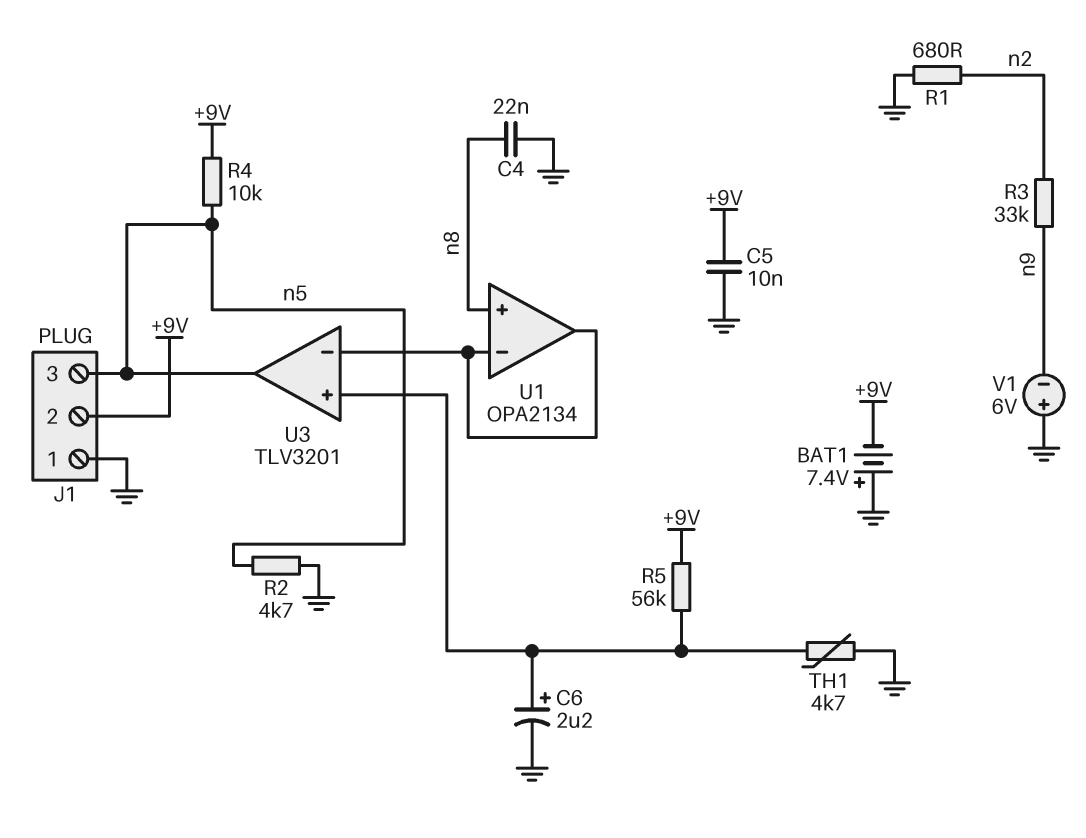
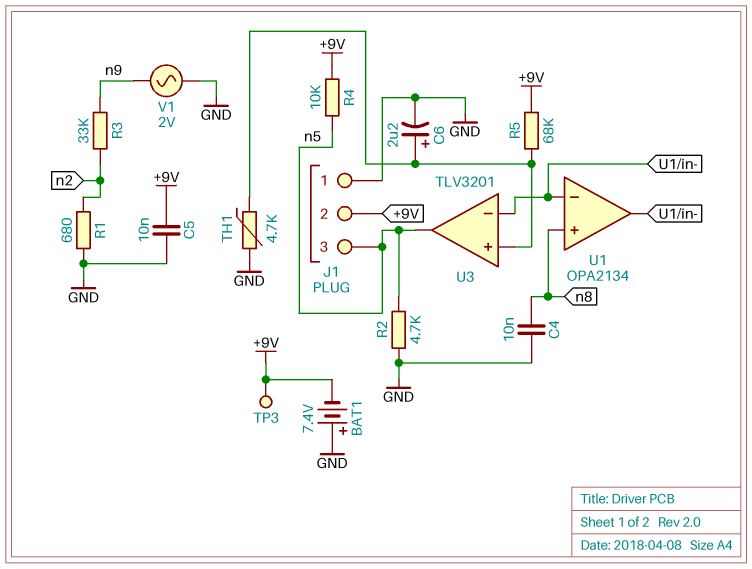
C4: 22nF (GND, n8) -> 10nF (GND, n8)
R5: 56k (+9V, U3/in+) -> 68k (+9V, U3/in+)
TP3: none -> test point (+9V)
V1: 6V (plus GND, minus n9) -> AC 2V (GND, n9)

